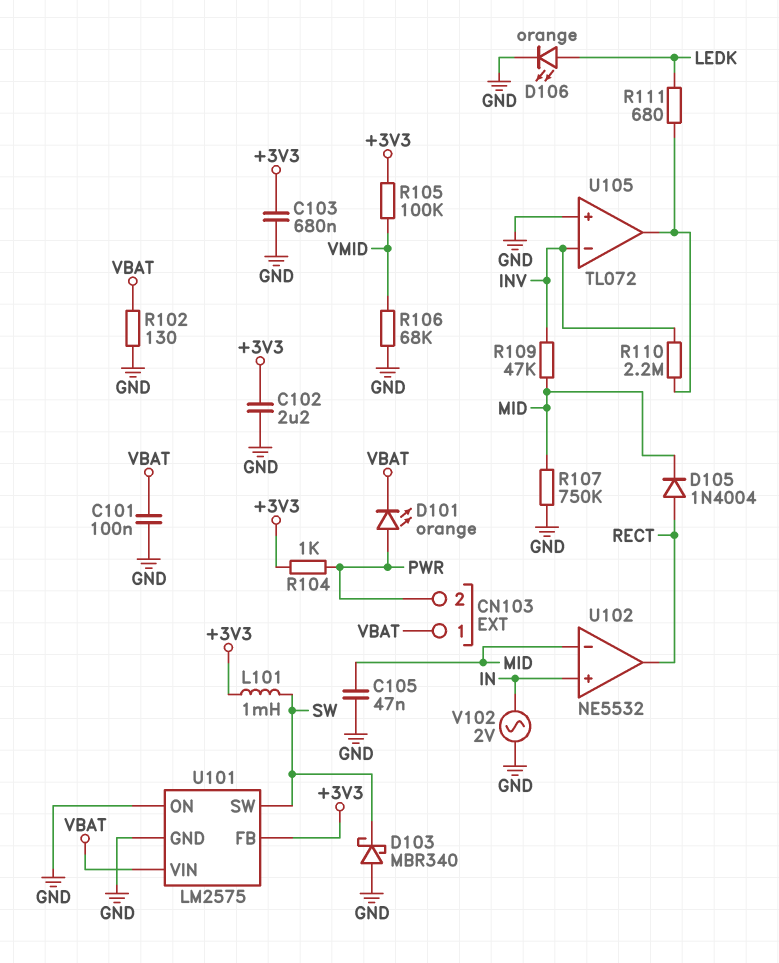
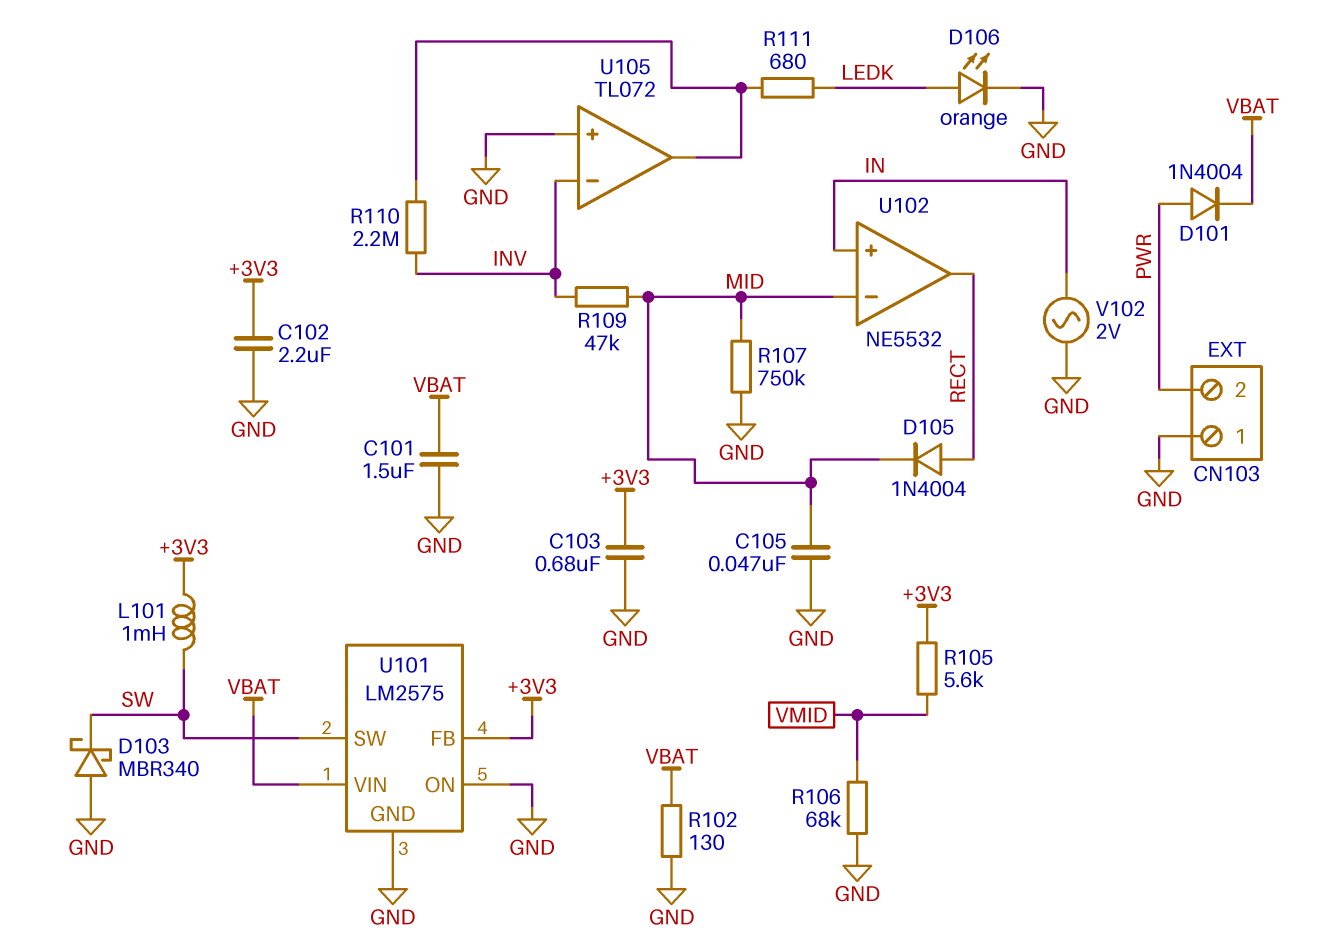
C101: 100nF (GND, VBAT) -> 1.5uF (GND, VBAT)
CN103 pin 1: VBAT -> GND
D101: LED orange (A PWR, K VBAT) -> diode 1N4004 (A PWR, K VBAT)
R104: 1k (+3V3, PWR) -> none
R105: 100k (+3V3, VMID) -> 5.6k (+3V3, VMID)

